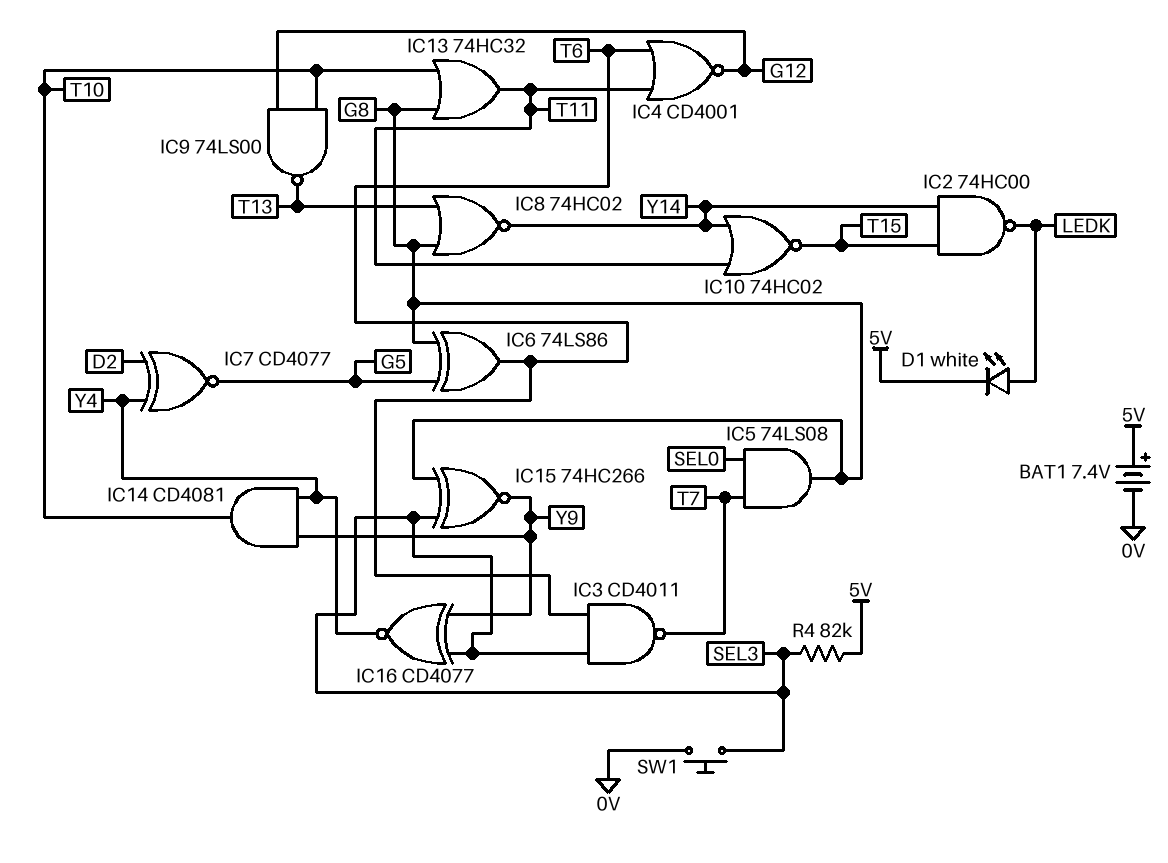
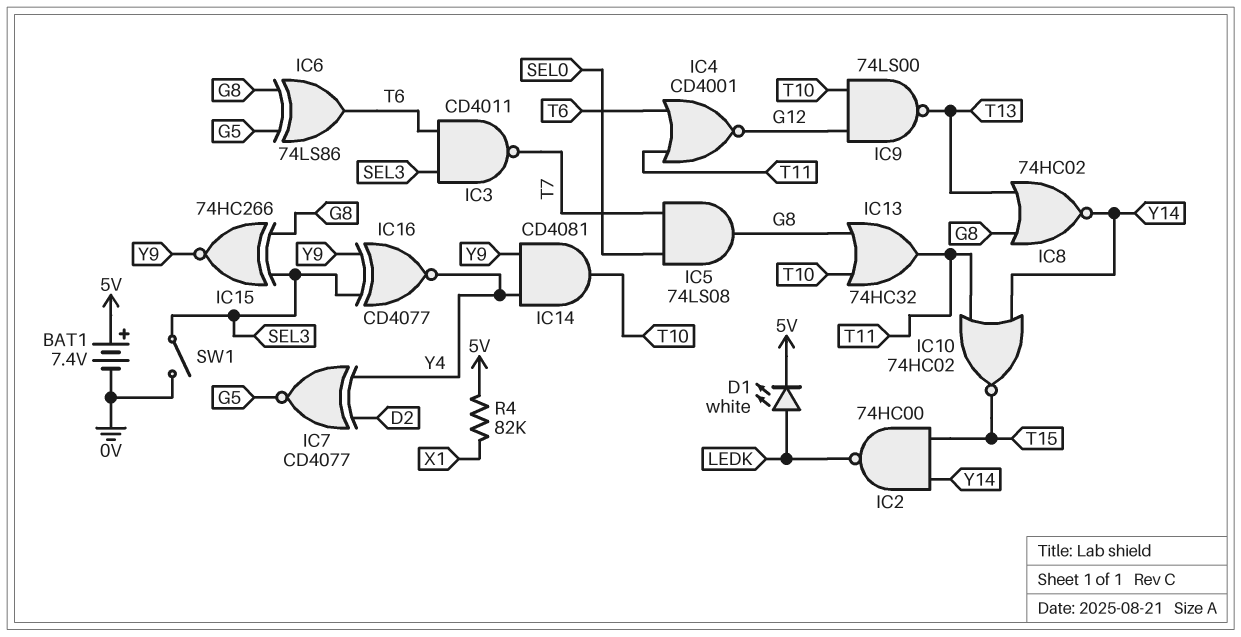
R4: 82k (5V, SEL3) -> 82k (5V, X1)
SW1: button (0V, SEL3) -> switch (0V, SEL3)

